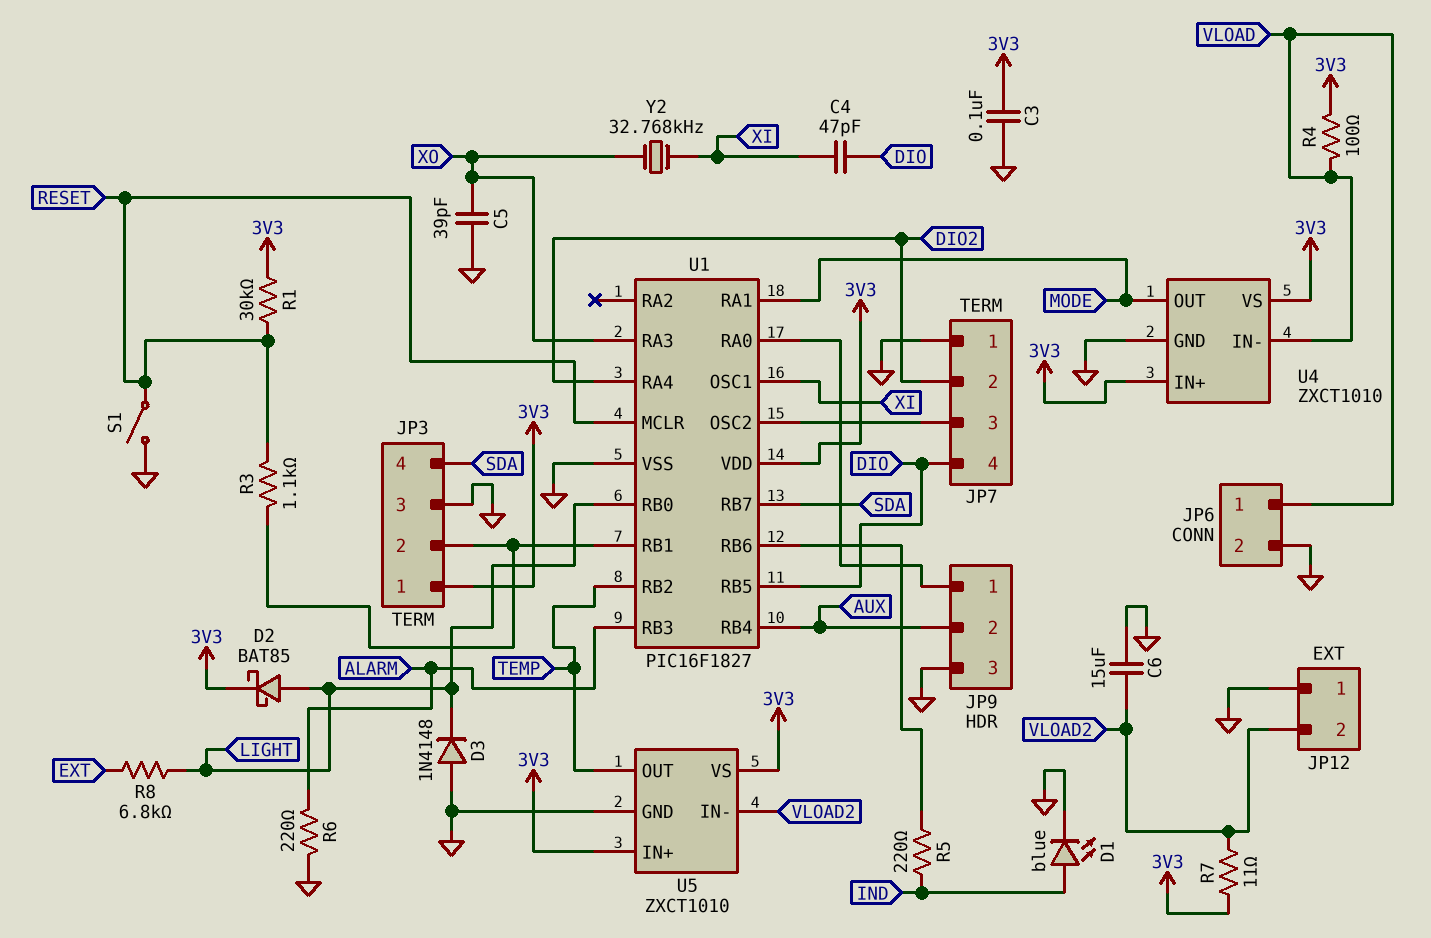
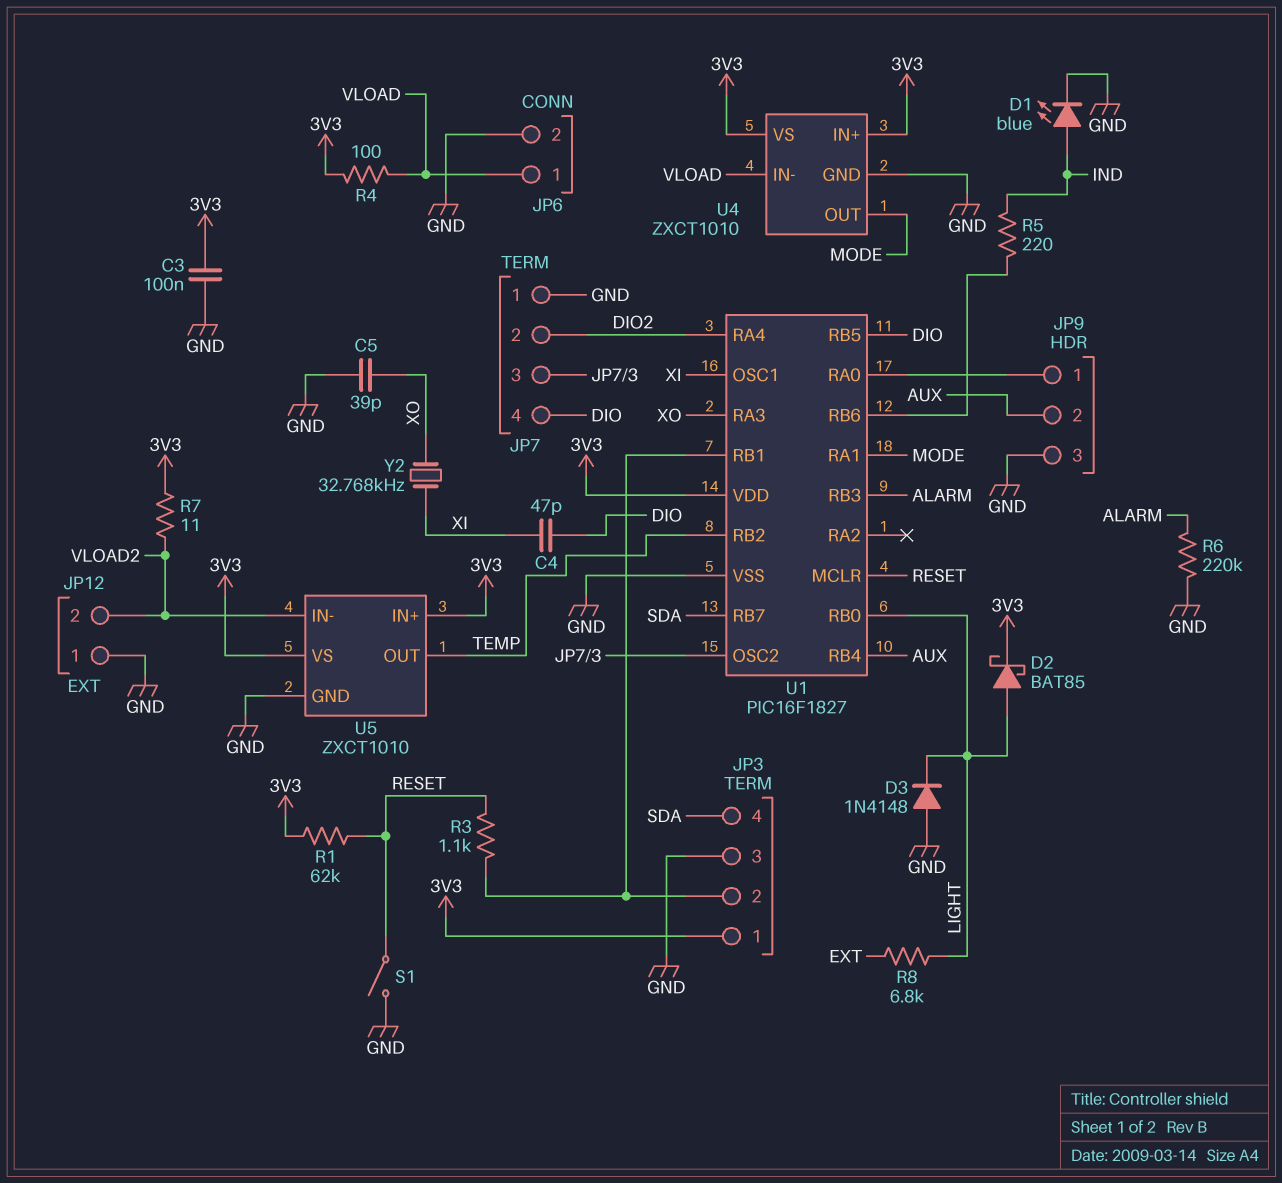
C6: 15uF (GND, VLOAD2) -> none
R1: 30k (3V3, RESET) -> 62k (3V3, RESET)
R6: 220 (ALARM, GND) -> 220k (ALARM, GND)

